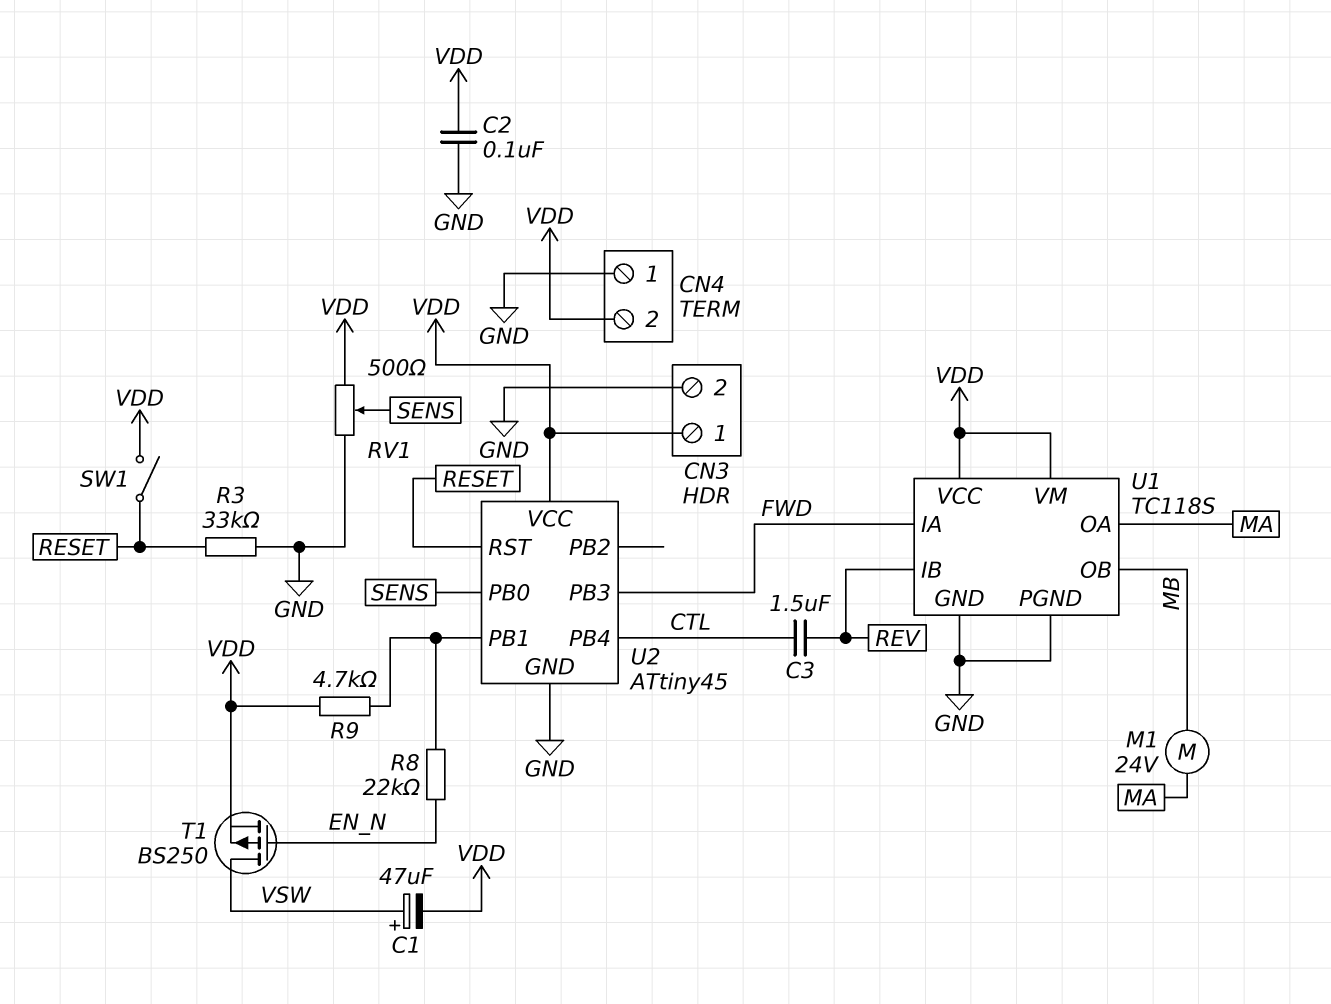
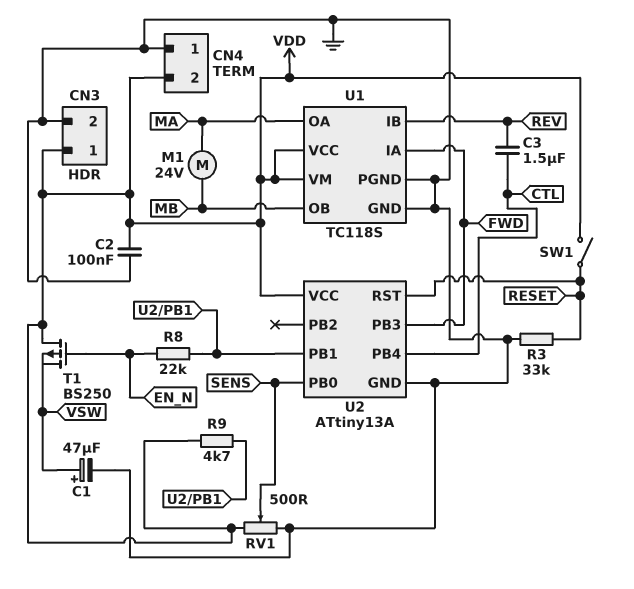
C1: 47uF (plus VSW, minus VDD) -> 47uF (plus VSW, minus GND)
T1: PMOS BS250 (G EN_N, D VSW, S VDD) -> PMOS BS250 (G EN_N, D VDD, S VSW)
U2: ATtiny45 -> ATtiny13A

